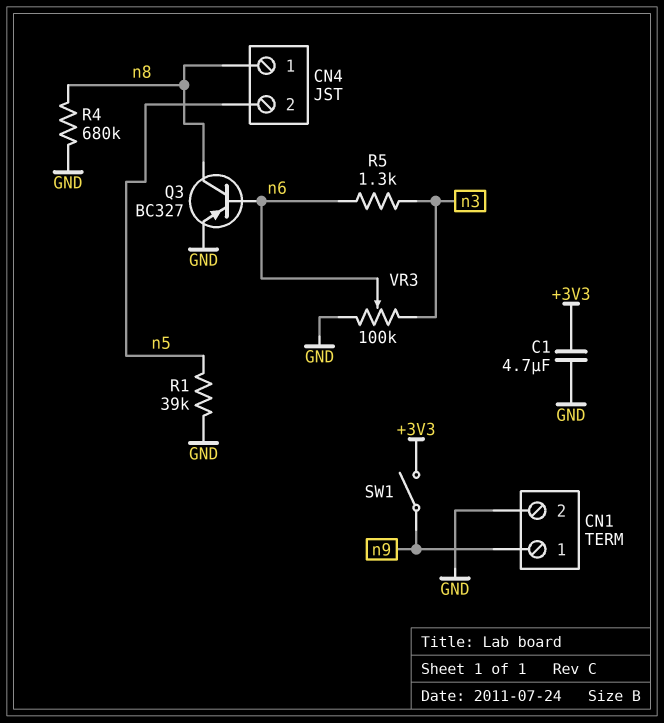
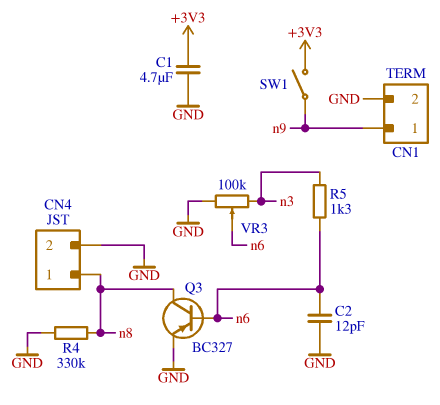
C2: none -> 12pF (GND, n6)
CN4 pin 2: n5 -> GND
R1: 39k (GND, n5) -> none
R4: 680k (GND, n8) -> 330k (GND, n8)

